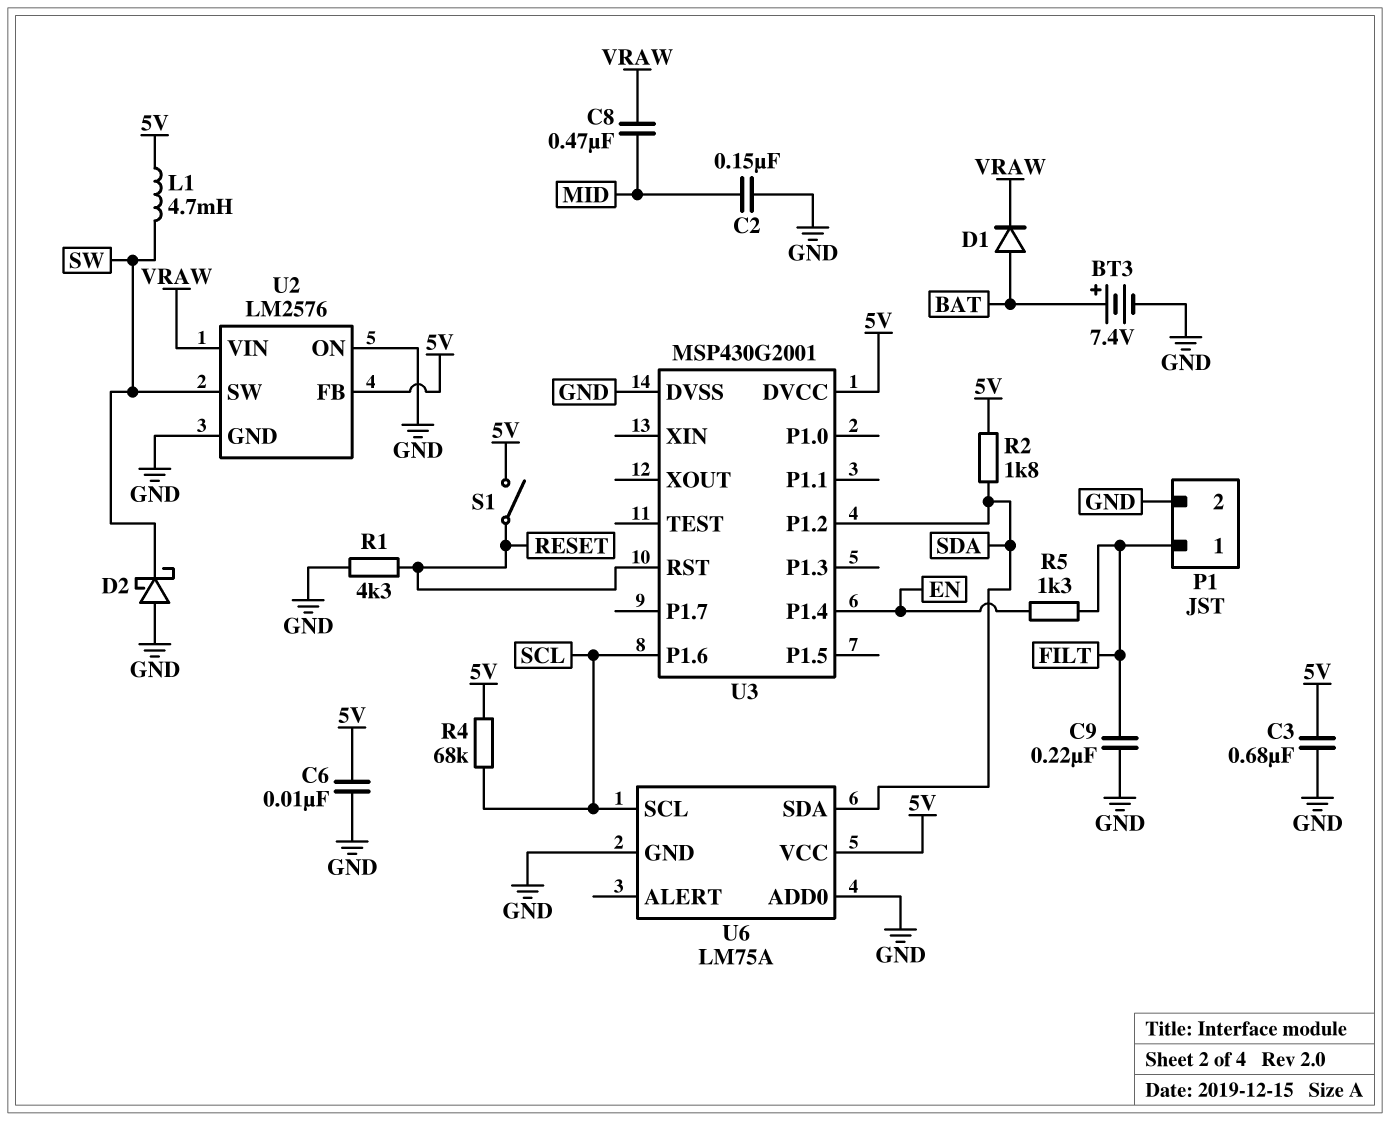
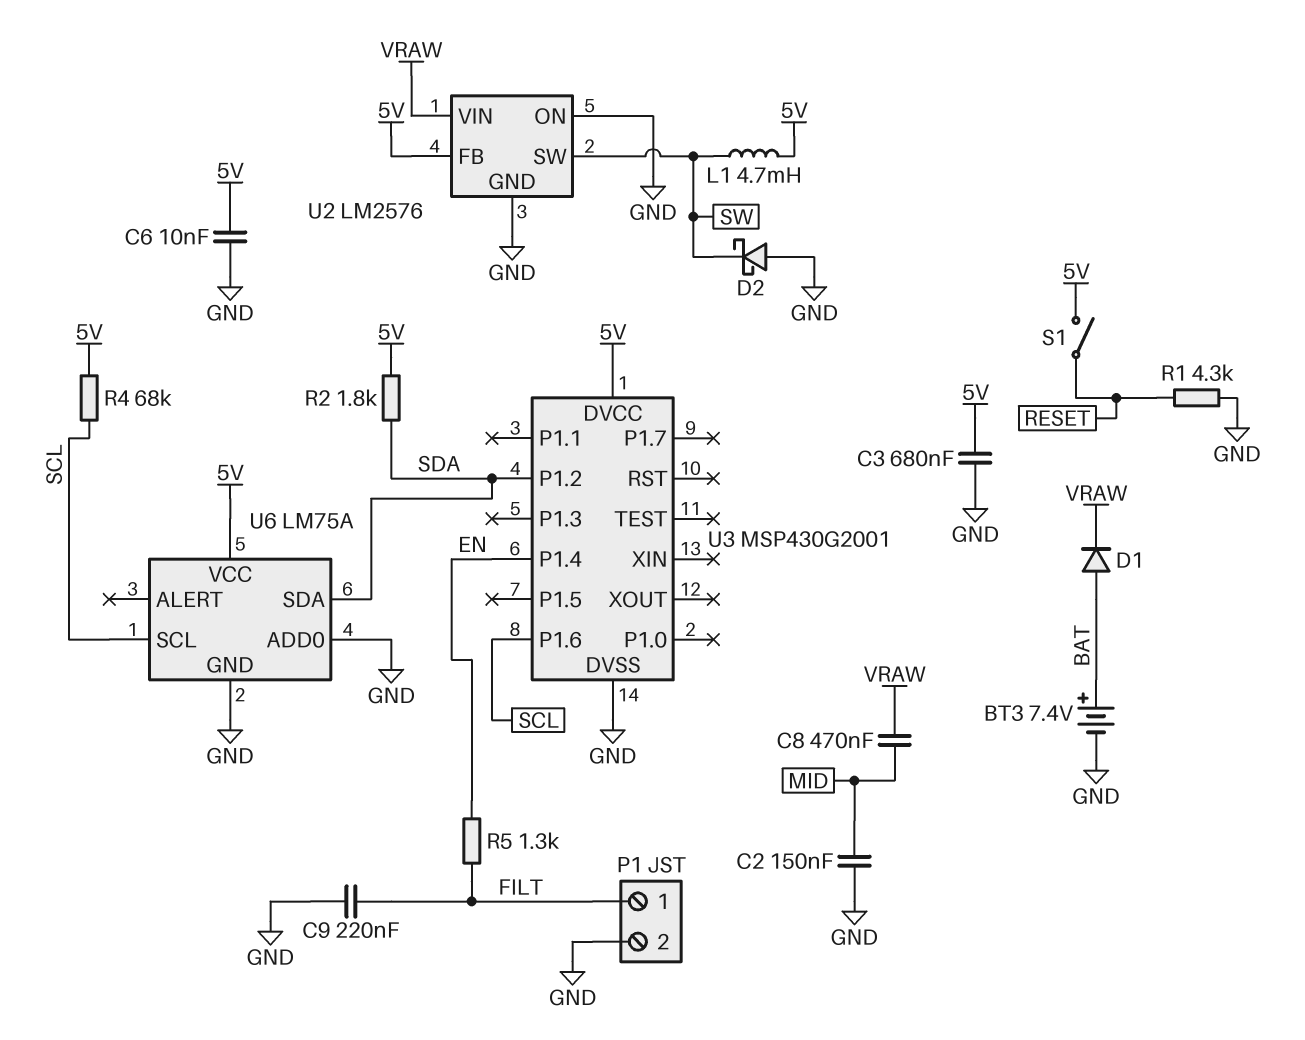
U3 pin RST: RESET -> none

